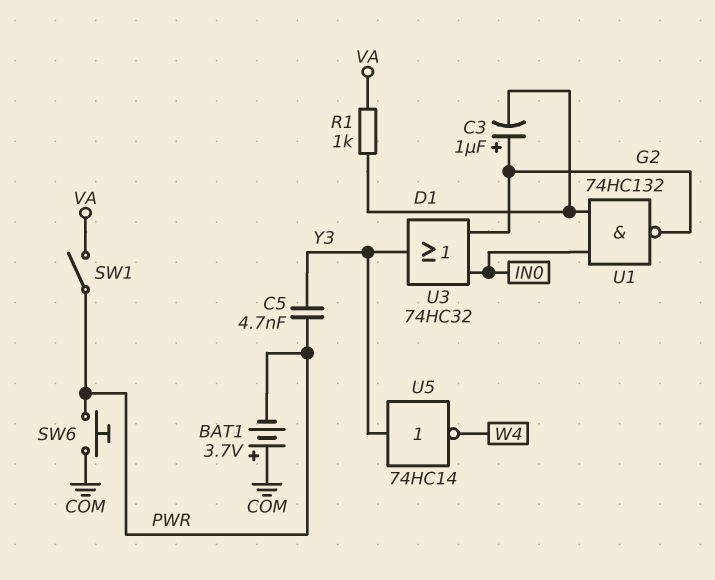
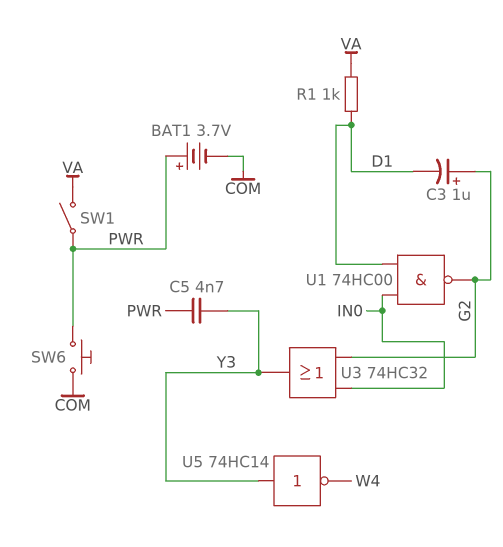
BAT1: 3.7V (plus COM, minus PWR) -> 3.7V (plus PWR, minus COM)
U1: NAND 74HC132 (in D1, in IN0, out G2) -> NAND 74HC00 (in D1, in IN0, out G2)

